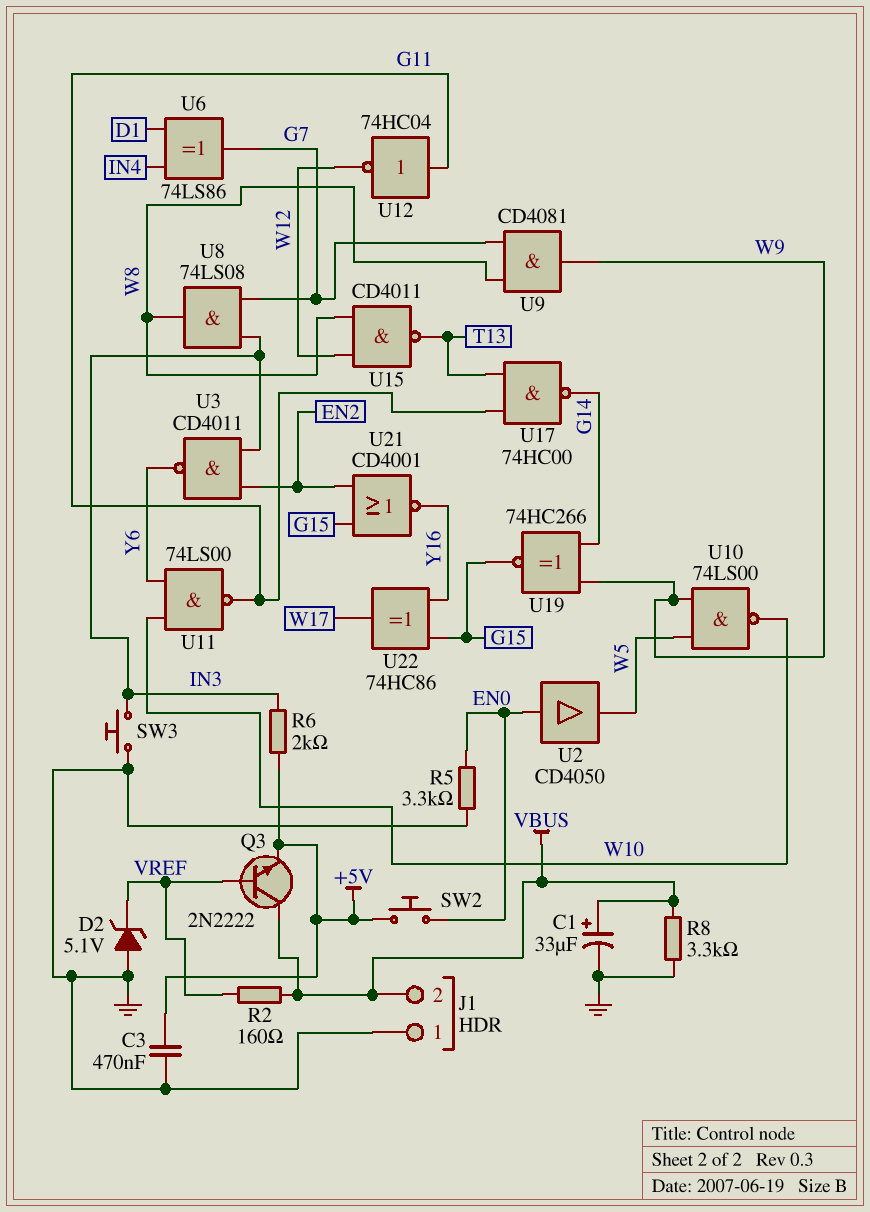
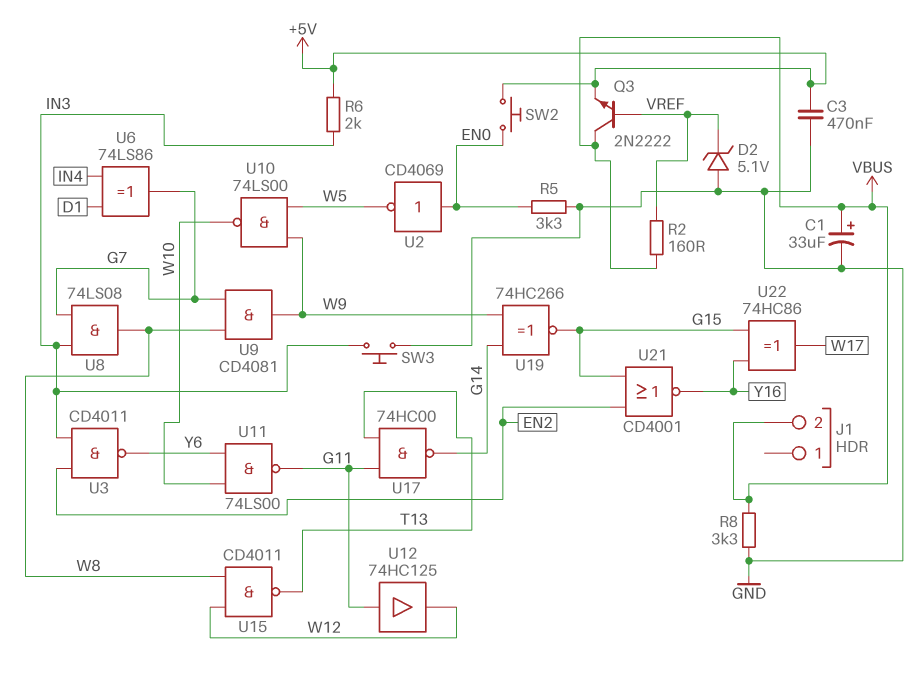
J1 pin 1: GND -> none
U2: buffer CD4050 (in EN0, out W5) -> NOT CD4069 (in EN0, out W5)
U12: NOT 74HC04 (in G11, out W12) -> buffer 74HC125 (in G11, out W12)

